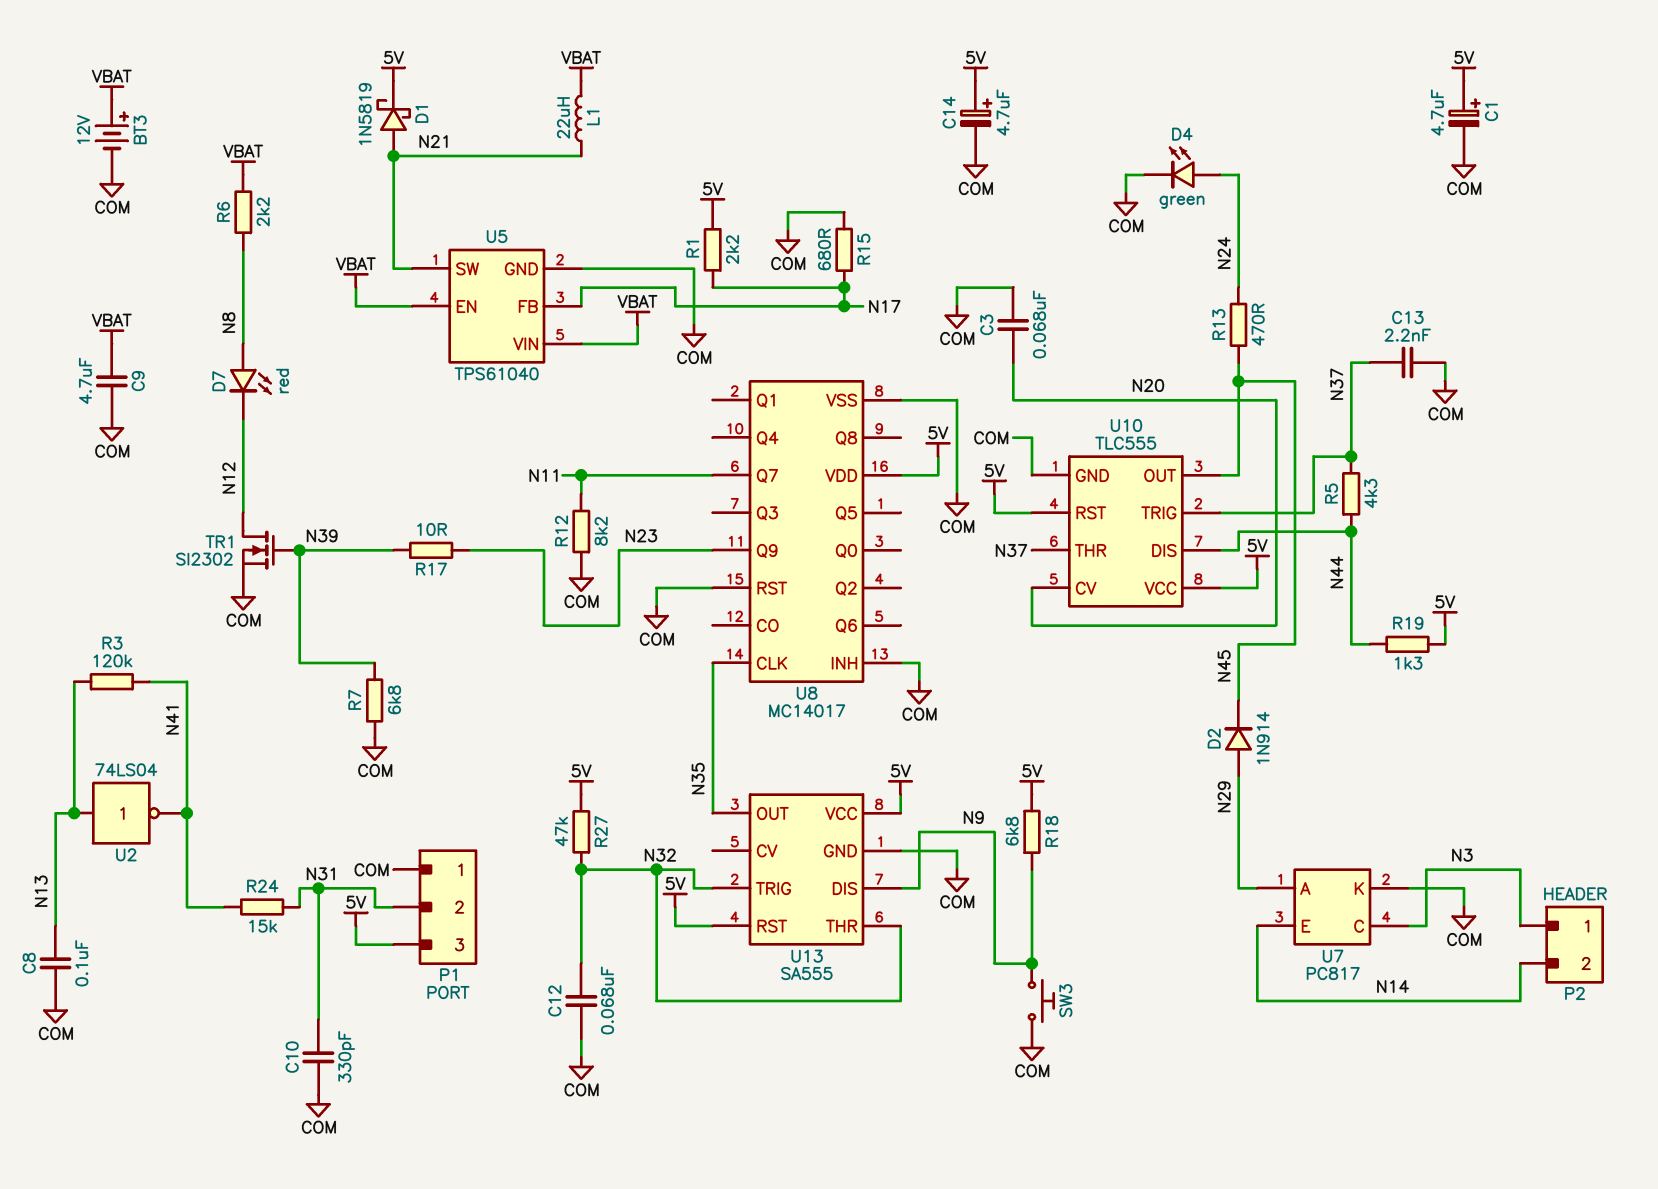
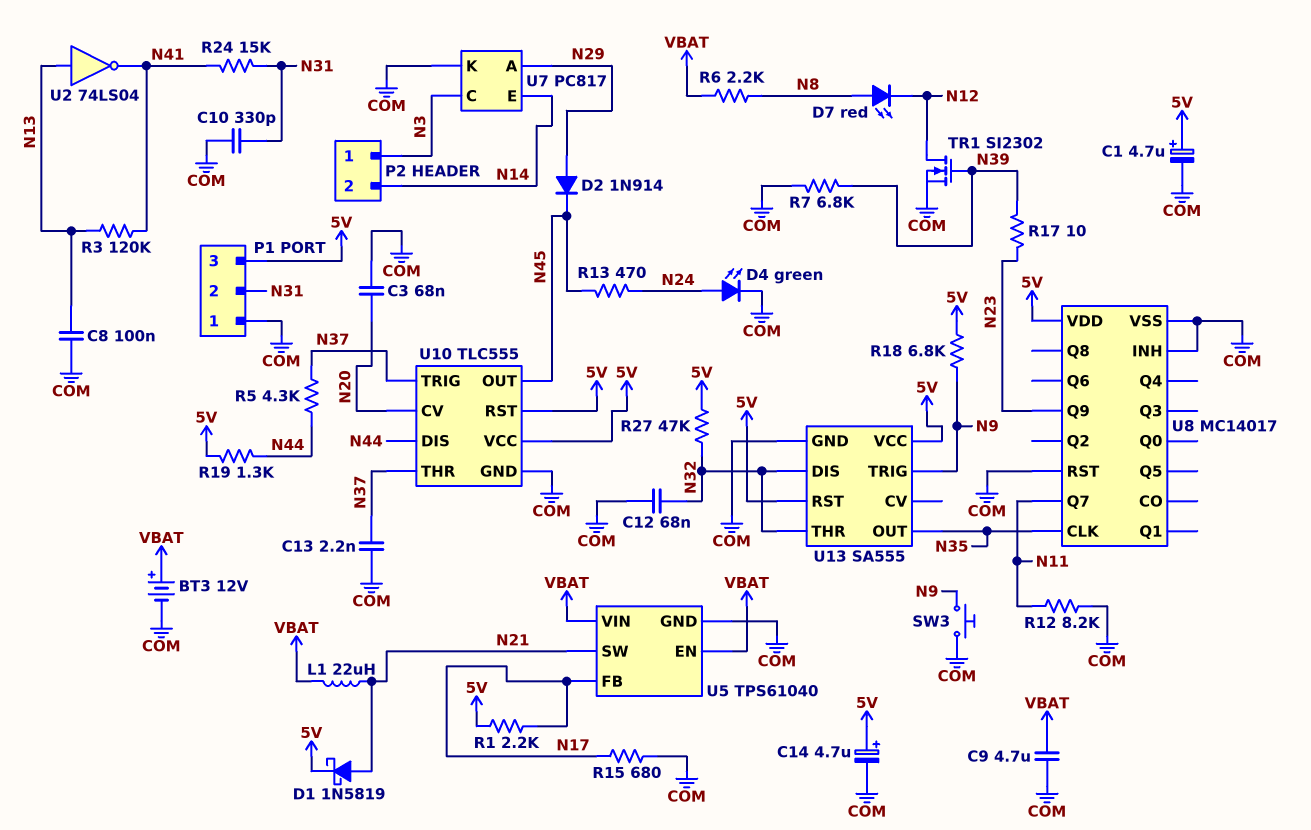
U13 pin DIS: N9 -> N32
U13 pin TRIG: N32 -> N9

